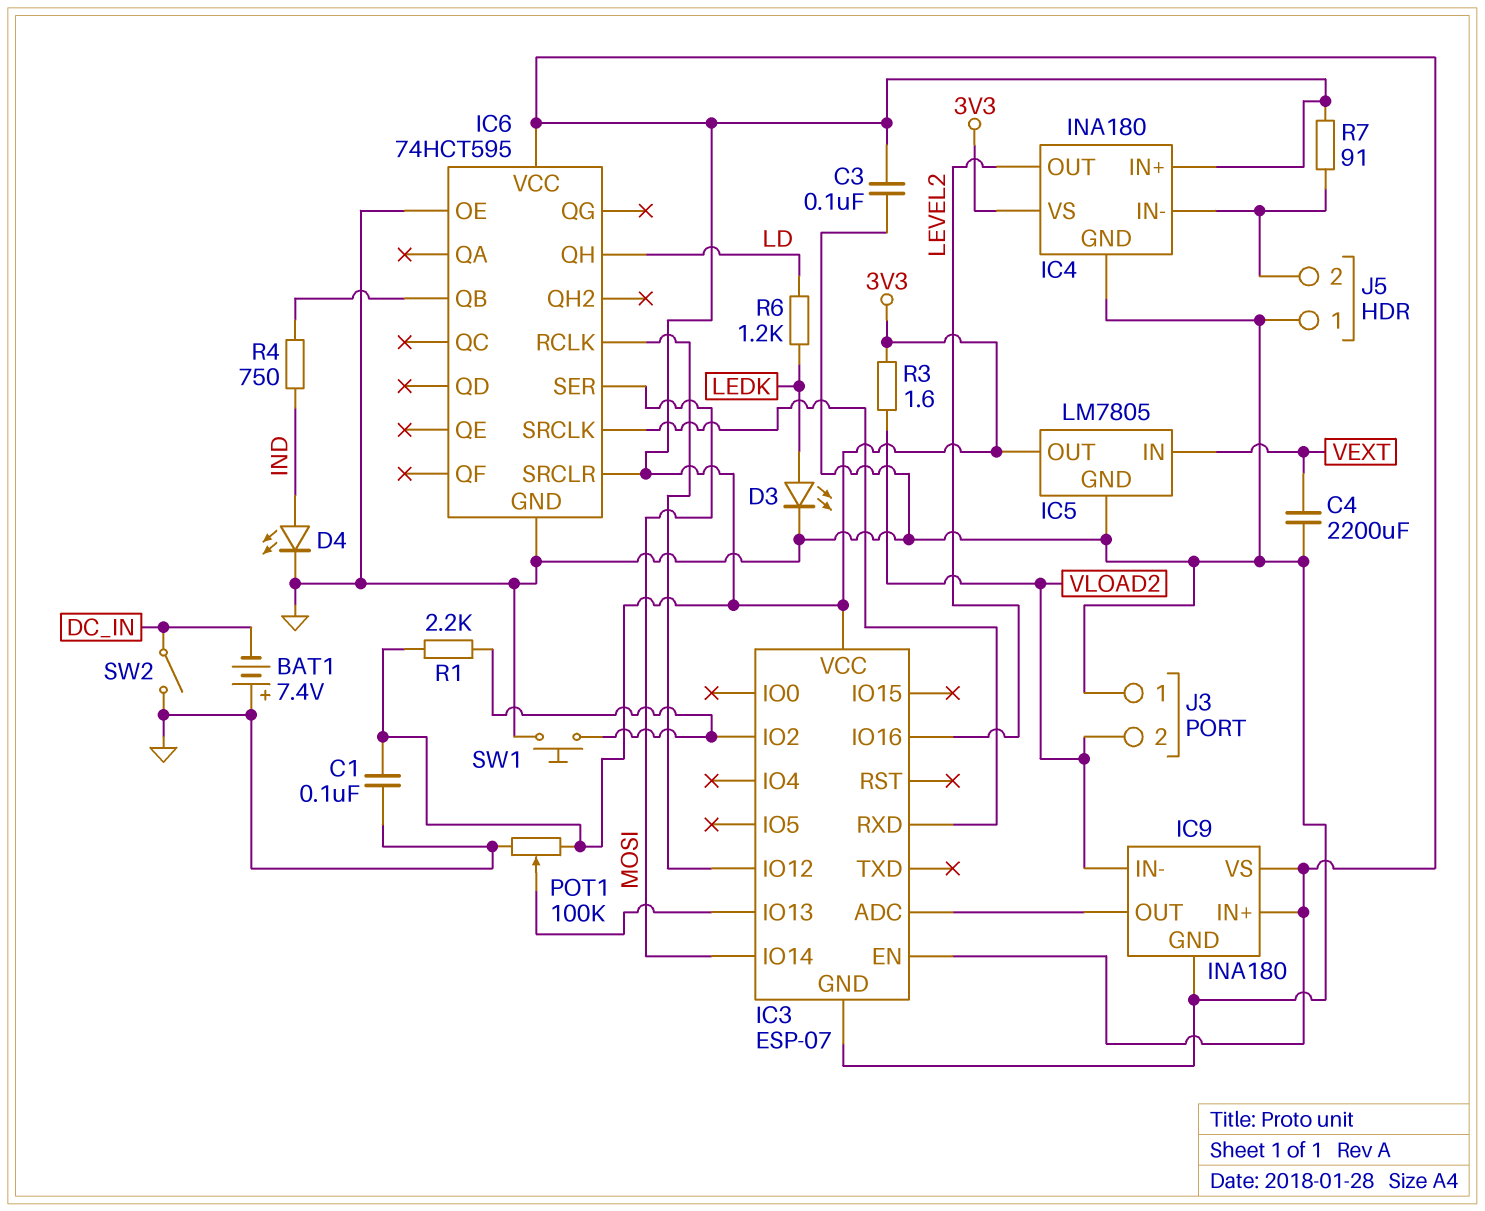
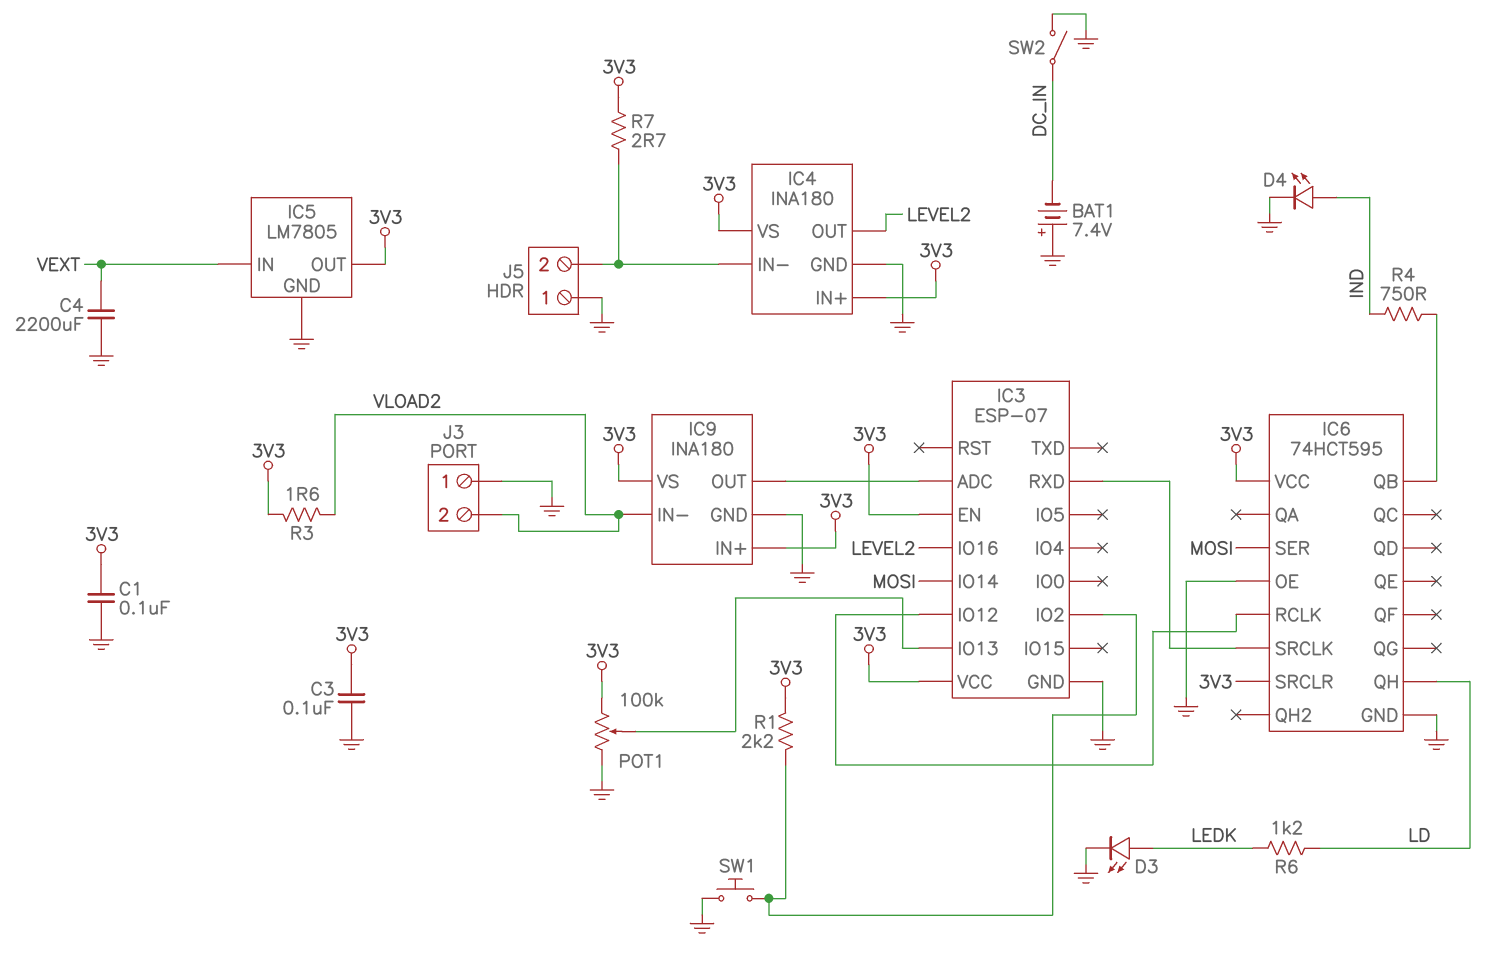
R7: 91 (3V3, IC4/IN-) -> 2.7 (3V3, IC4/IN-)

